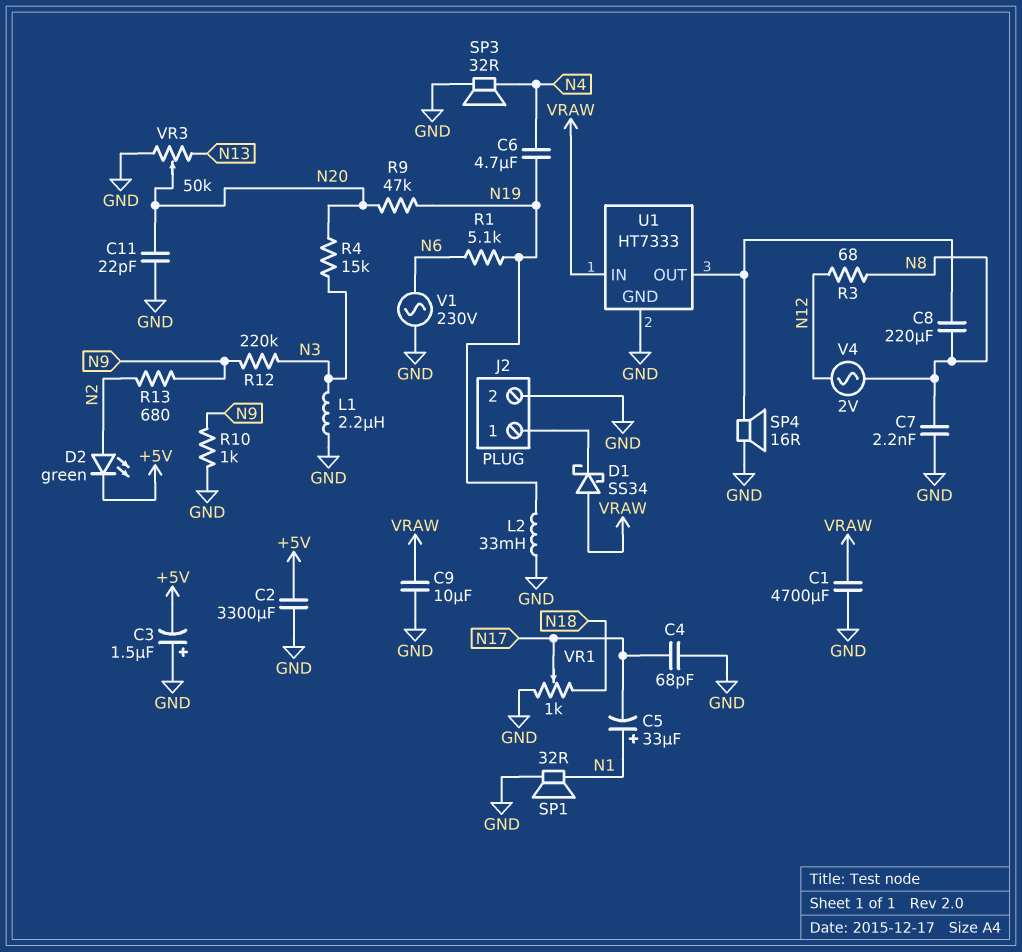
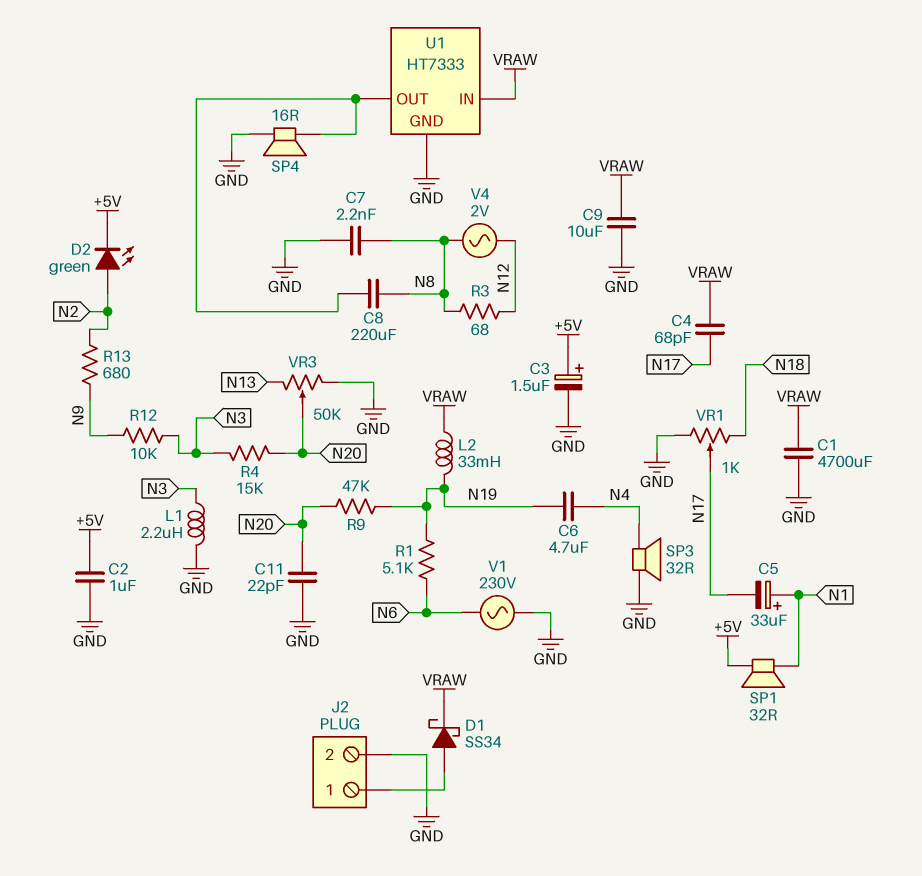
C2: 3300uF (+5V, GND) -> 1uF (+5V, GND)
C3: 1.5uF (plus GND, minus +5V) -> 1.5uF (plus +5V, minus GND)
C4: 68pF (GND, N17) -> 68pF (N17, VRAW)
D1: schottky SS34 (A VRAW, K J2/1) -> schottky SS34 (A J2/1, K VRAW)
L2: 33mH (GND, N19) -> 33mH (N19, VRAW)
R10: 1k (GND, N9) -> none
R12: 220k (N3, N9) -> 10k (N3, N9)
SP1: speaker 32R (GND, N1) -> speaker 32R (+5V, N1)

